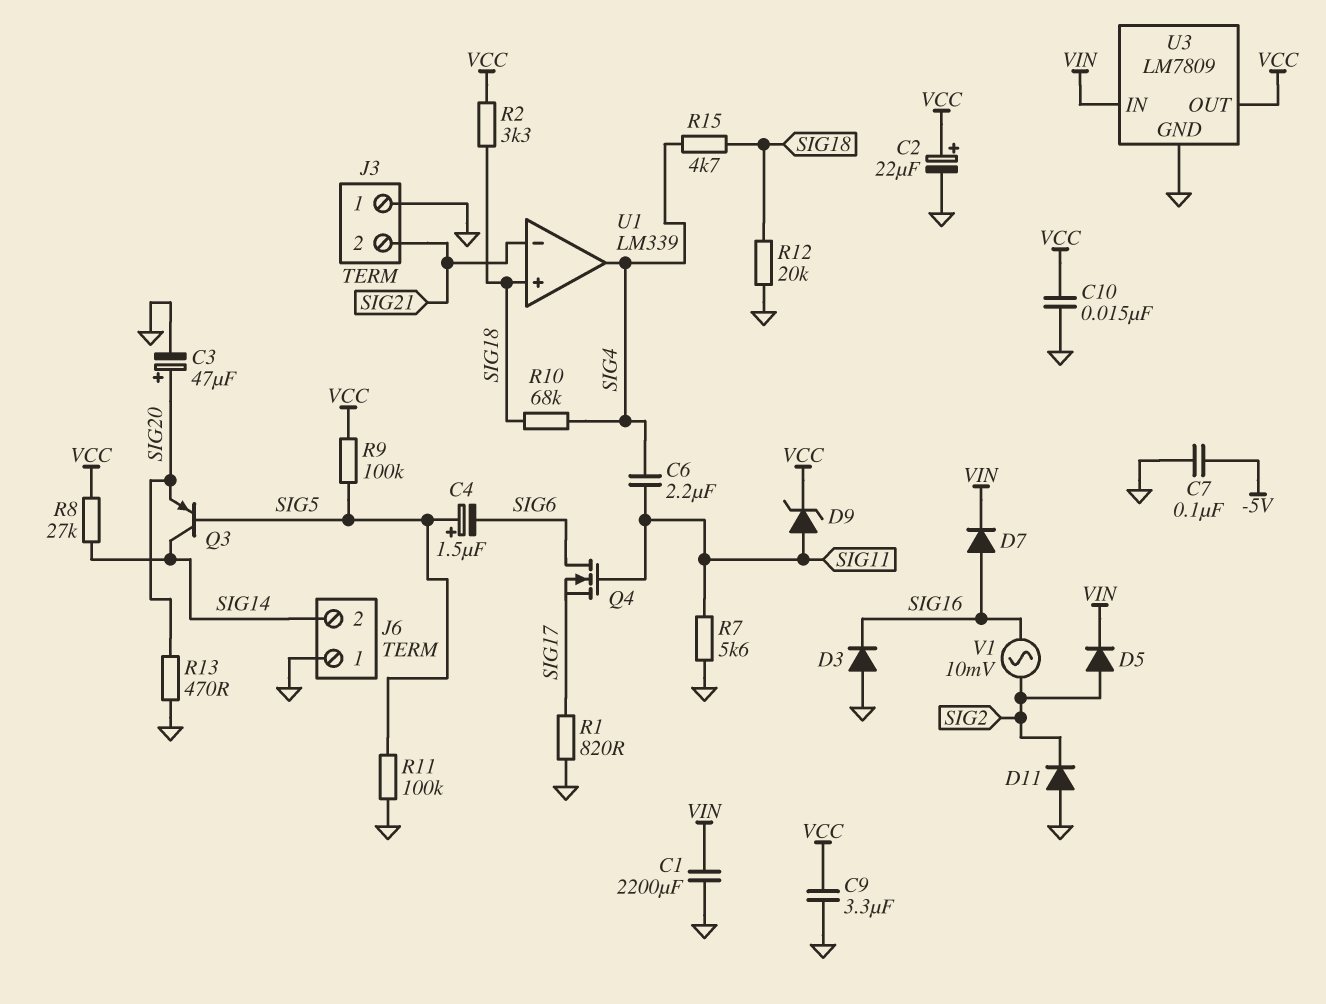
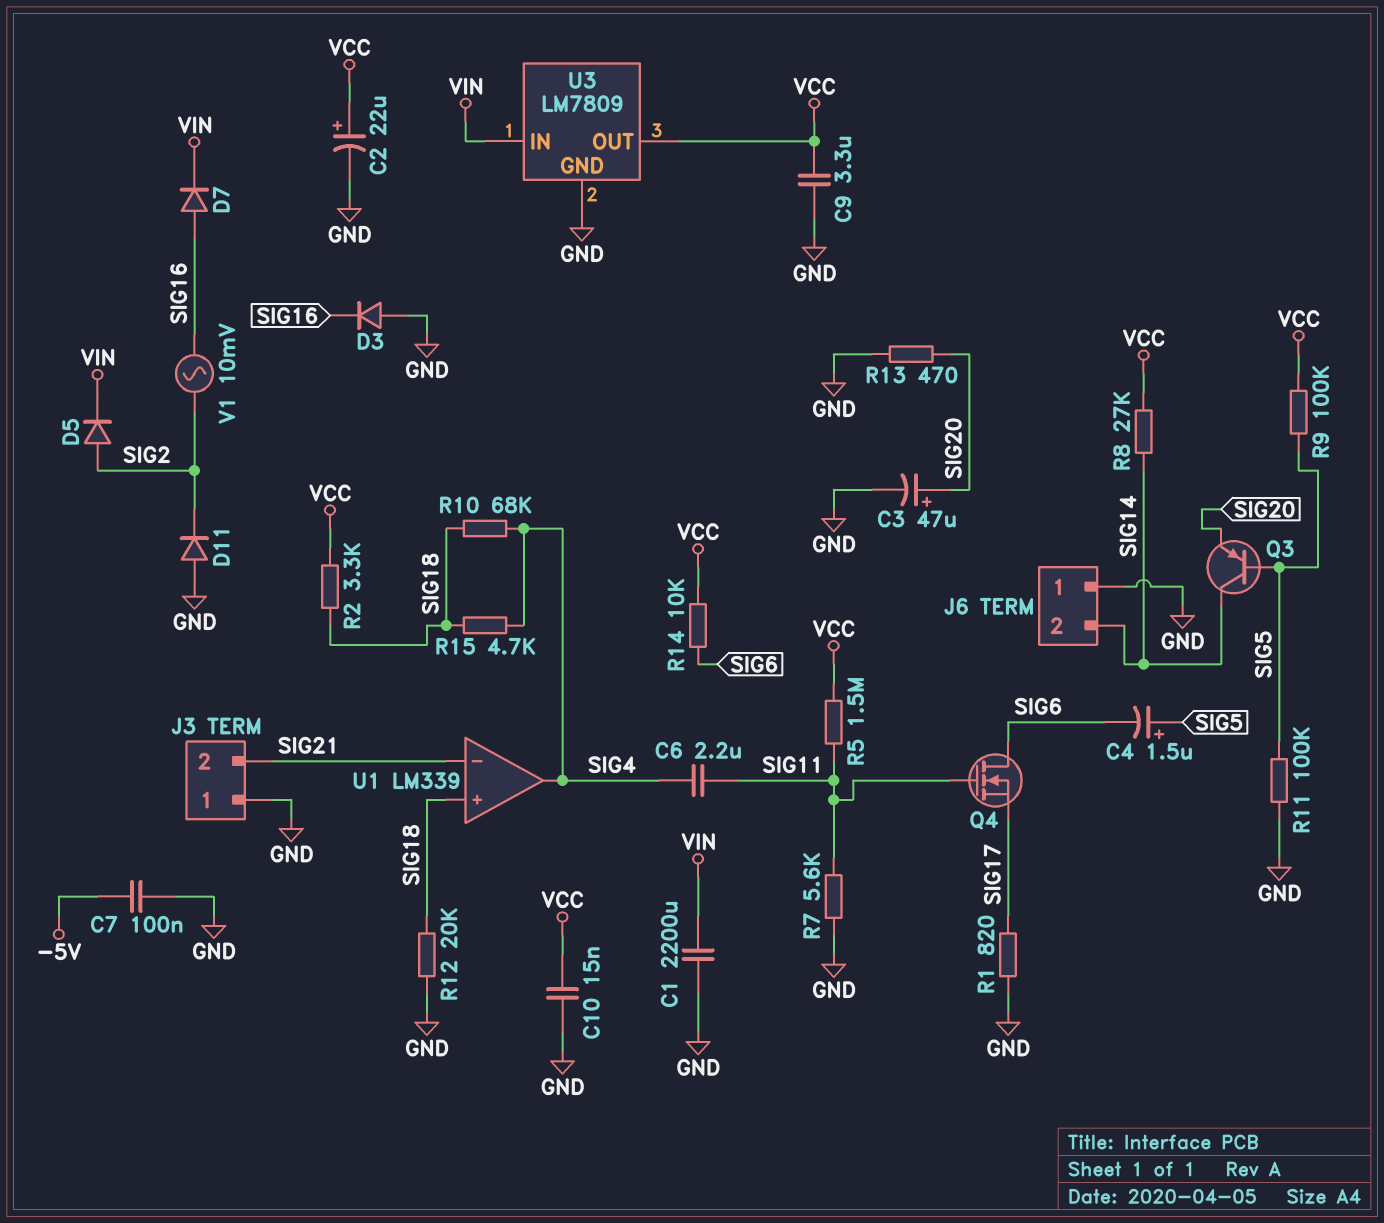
D9: zener (A SIG11, K VCC) -> none
R5: none -> 1.5M (SIG11, VCC)
R14: none -> 10k (SIG6, VCC)

